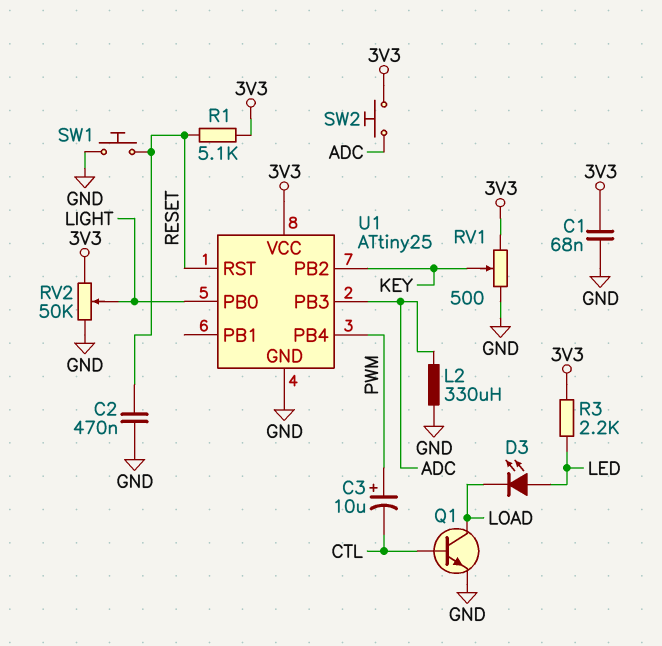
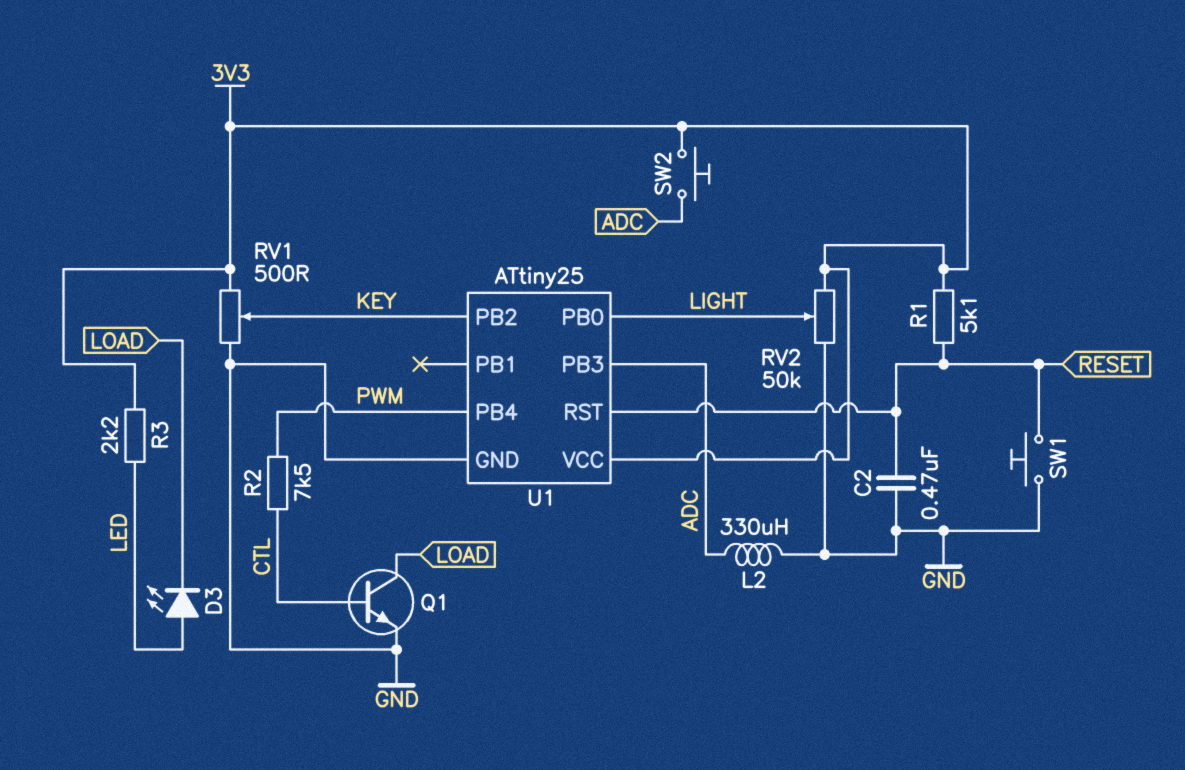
C1: 68nF (3V3, GND) -> none
C3: 10uF (plus PWM, minus CTL) -> none
R2: none -> 7.5k (CTL, PWM)

